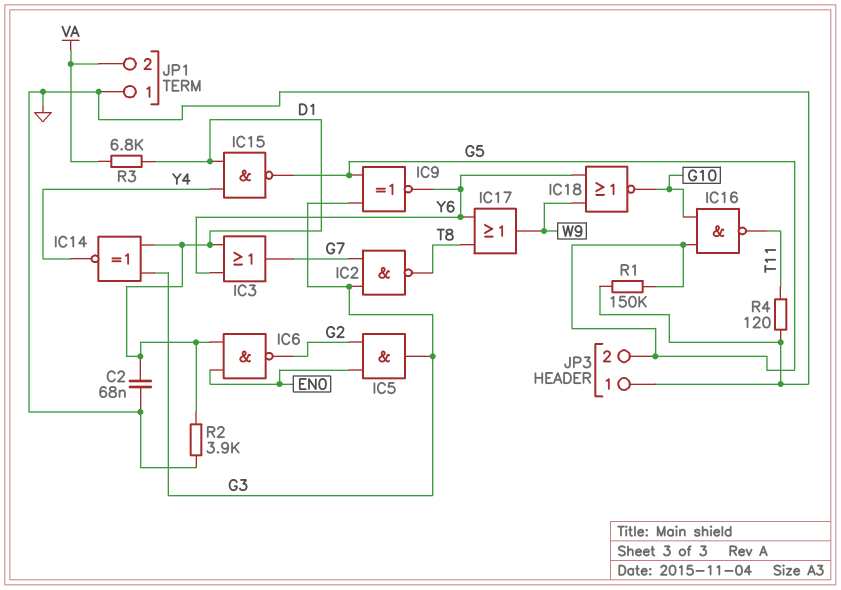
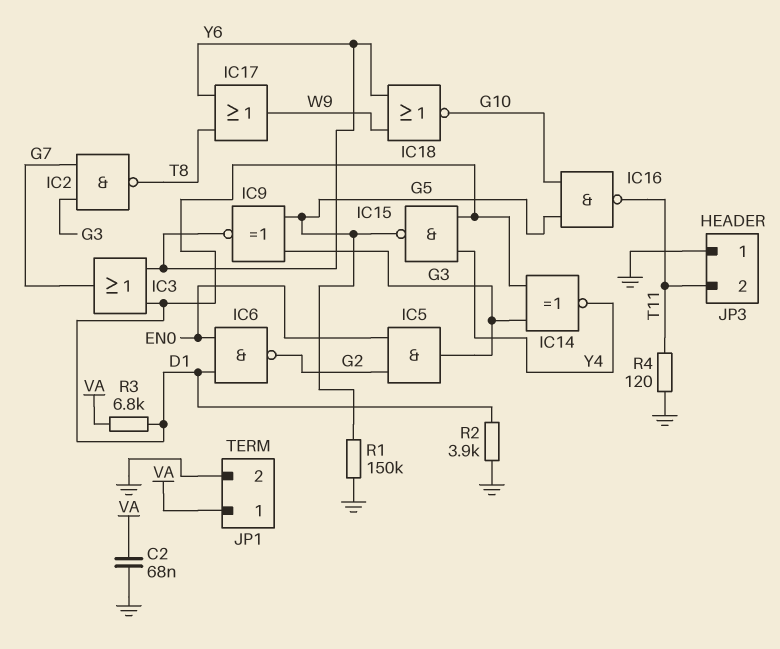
C2: 68nF (D1, GND) -> 68nF (GND, VA)
JP1 pin 1: GND -> VA
JP1 pin 2: VA -> GND
JP3 pin 2: G5 -> T11

